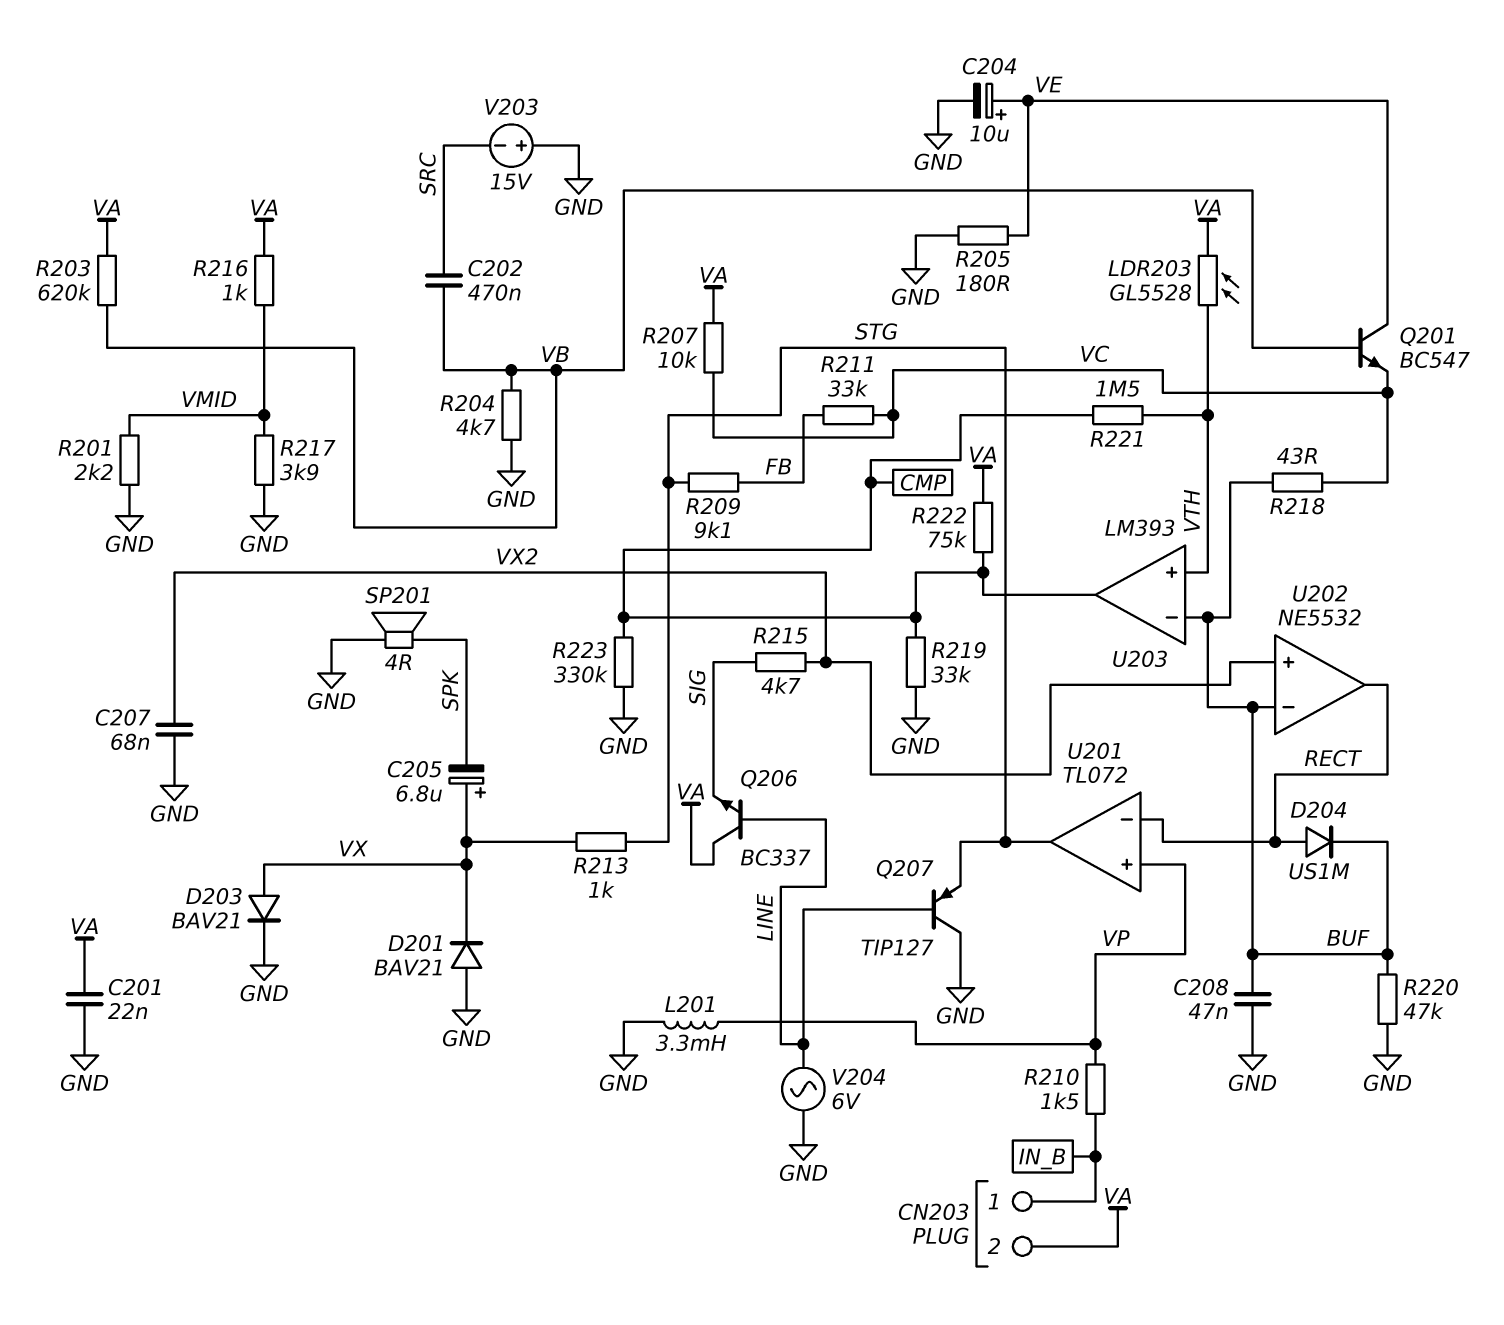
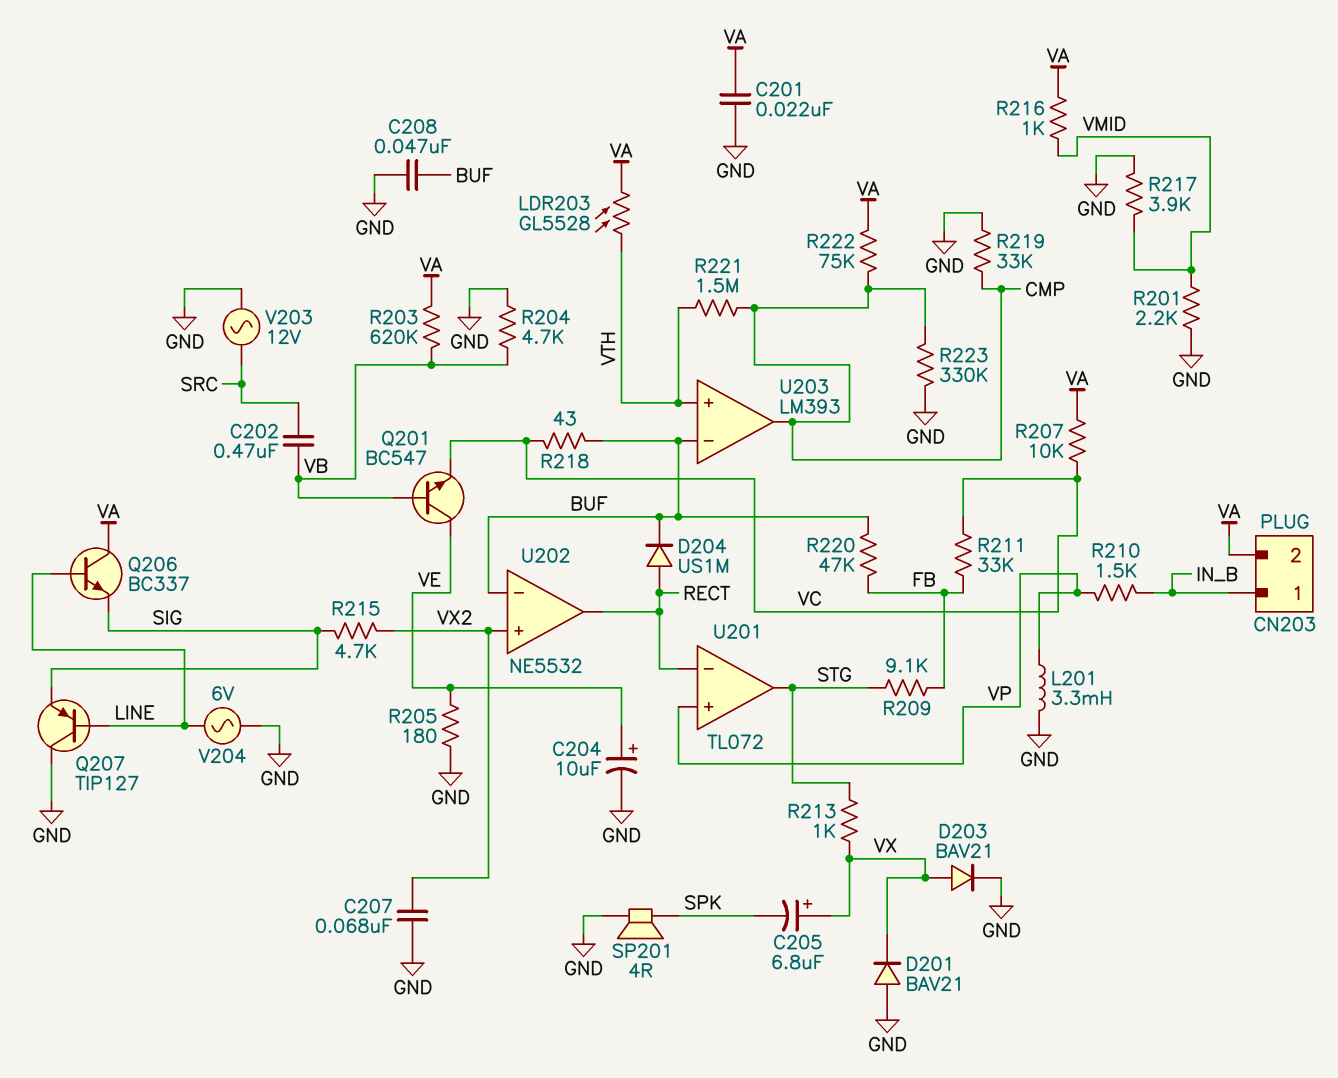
Q207: PNP TIP127 (B LINE, C GND, E STG) -> PNP TIP127 (B LINE, C GND, E SIG)
R220: 47k (BUF, GND) -> 47k (BUF, FB)
V203: 15V (plus GND, minus SRC) -> AC 12V (GND, SRC)

